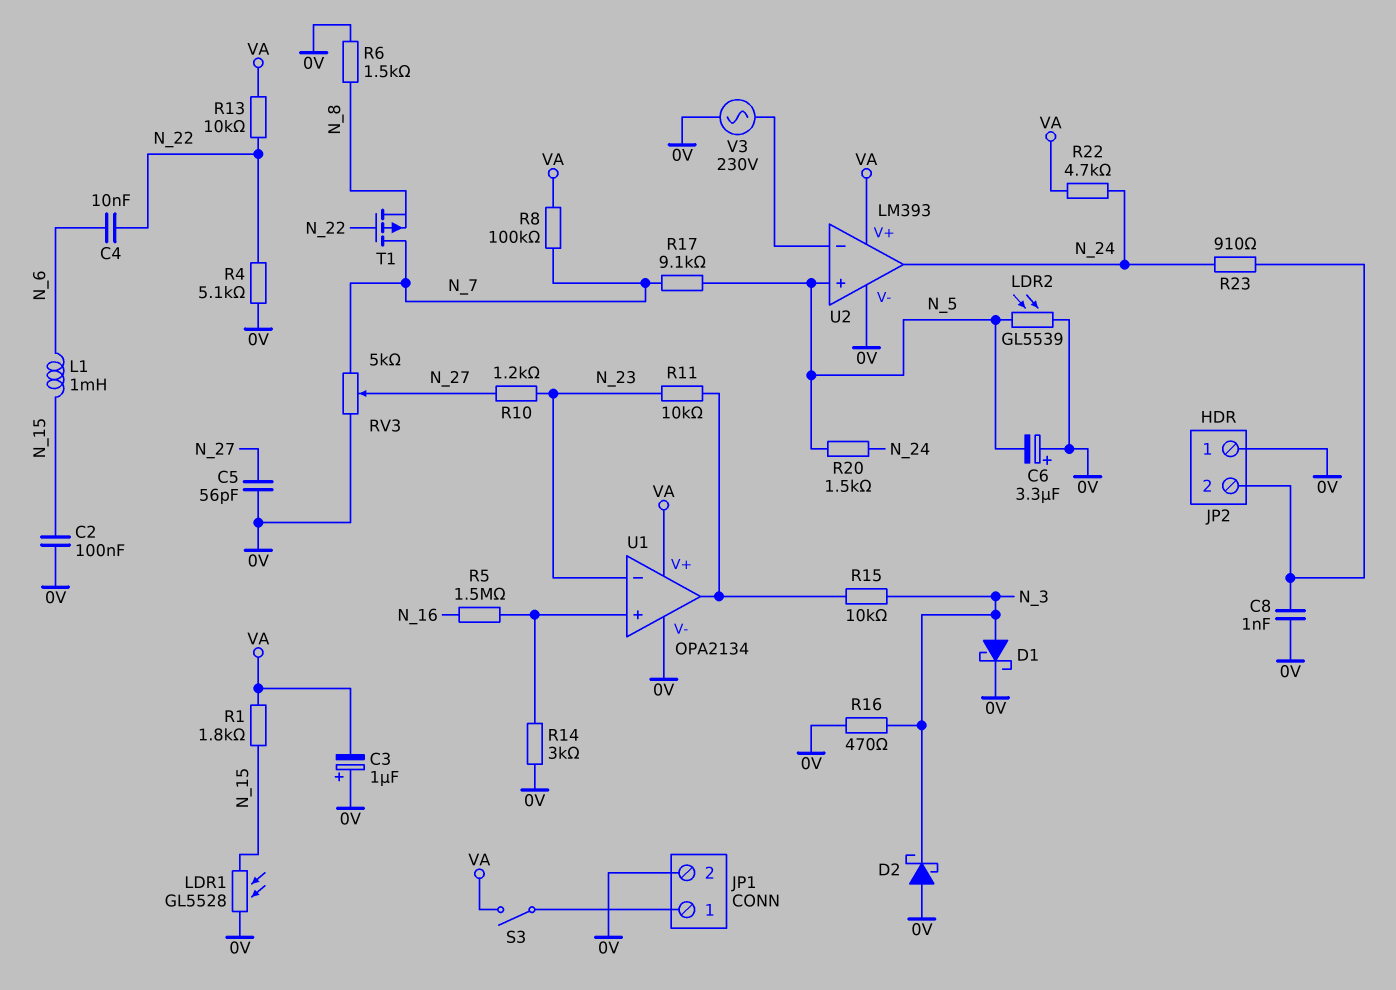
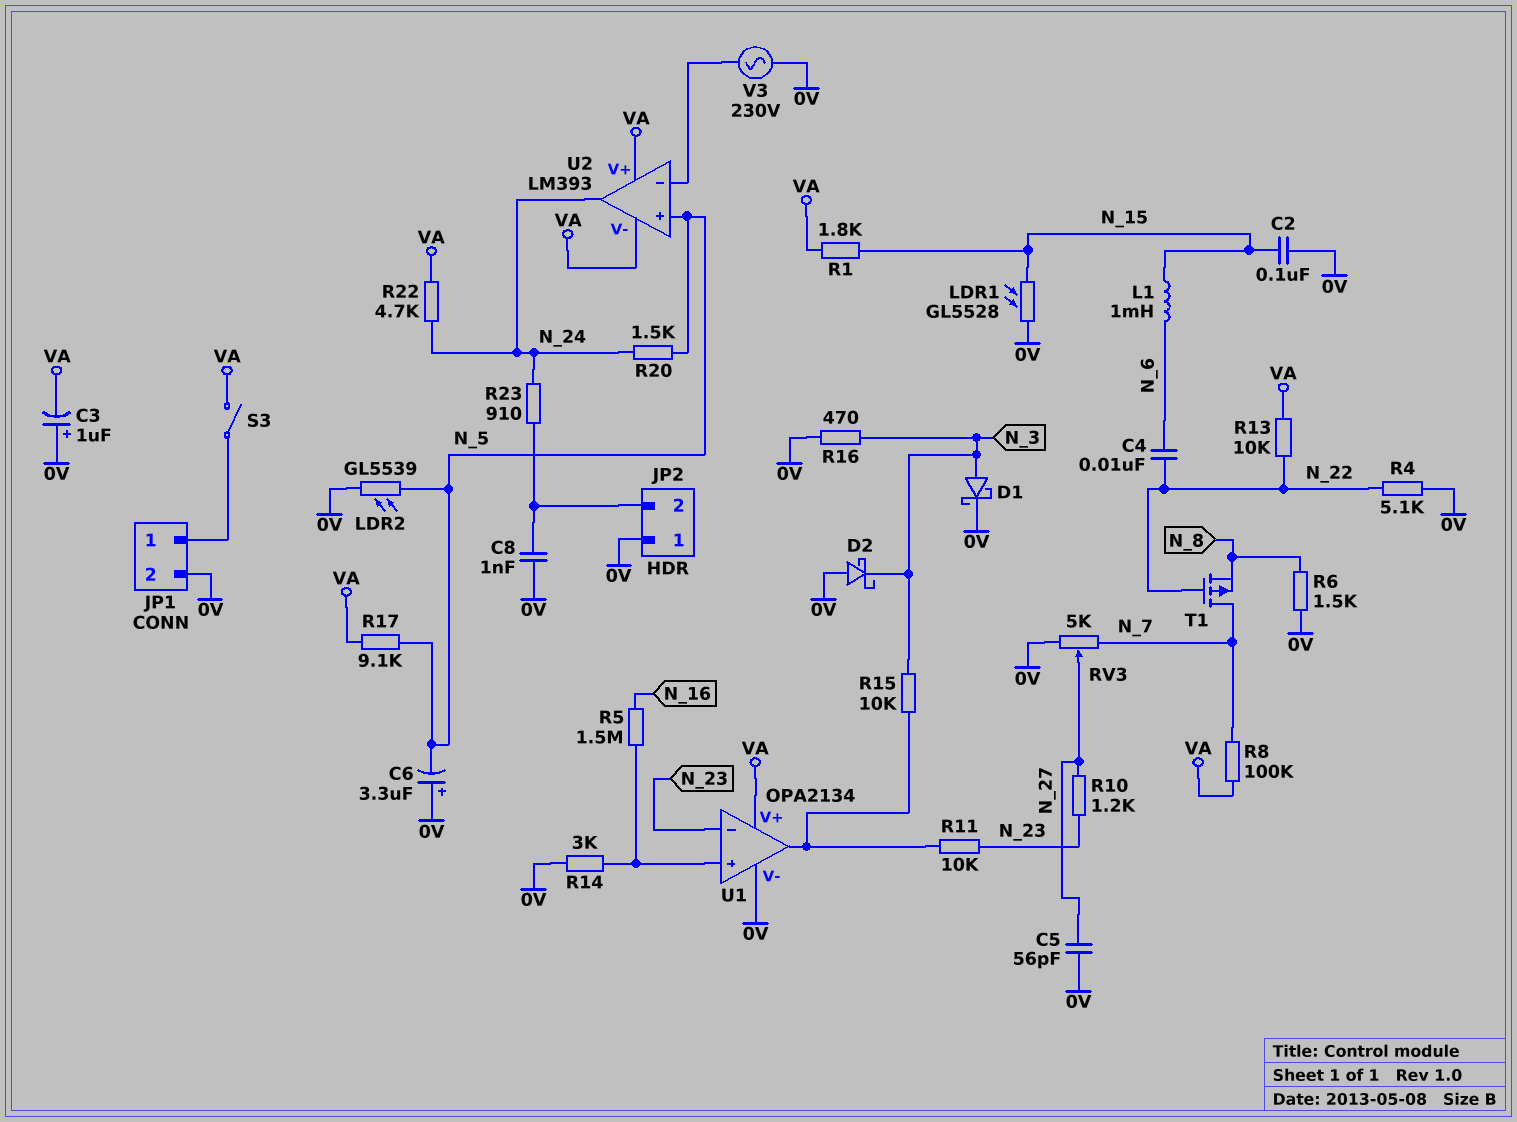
R17: 9.1k (N_5, N_7) -> 9.1k (N_5, VA)
U2 pin V-: 0V -> VA

